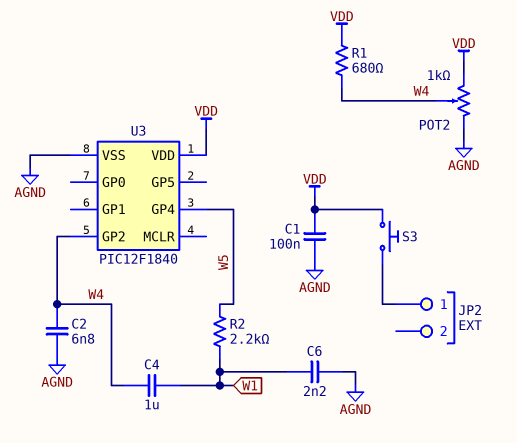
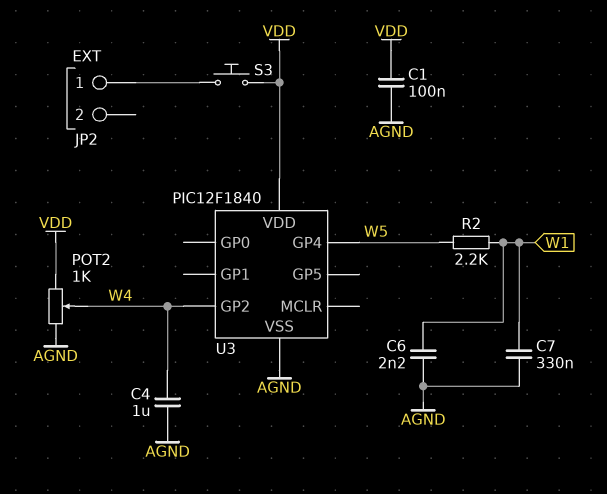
C2: 6.8nF (AGND, W4) -> none
C4: 1uF (W1, W4) -> 1uF (AGND, W4)
C7: none -> 330nF (AGND, W1)
R1: 680 (VDD, W4) -> none

